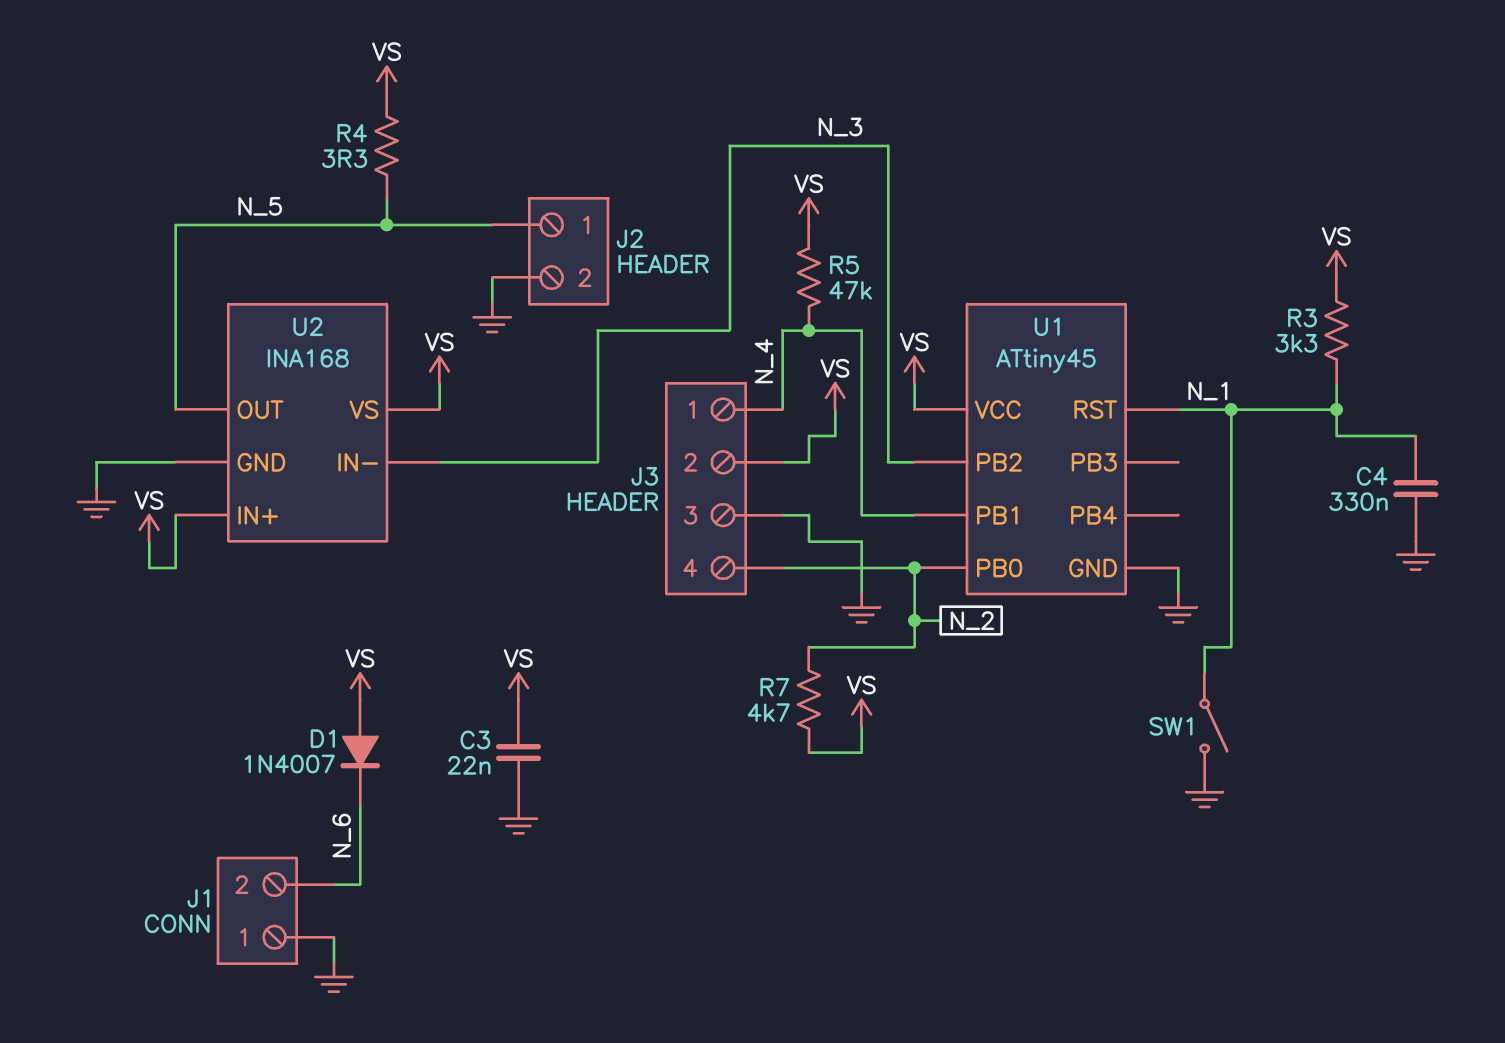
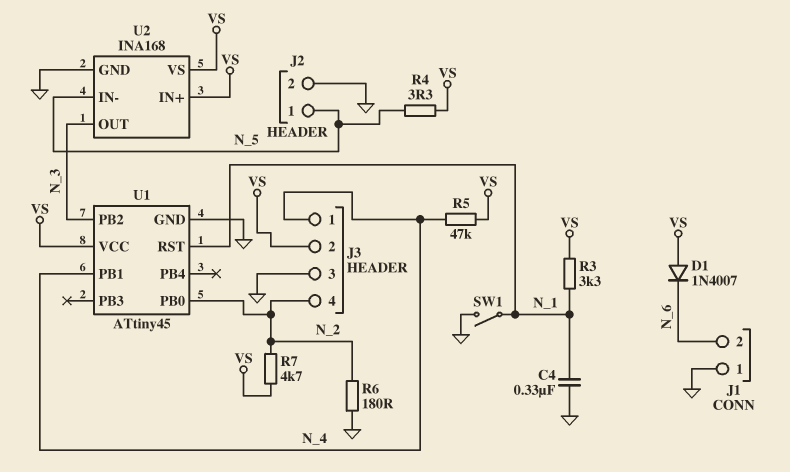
C3: 22nF (GND, VS) -> none
R6: none -> 180 (GND, N_2)
U2 pin IN-: N_3 -> N_5
U2 pin OUT: N_5 -> N_3

